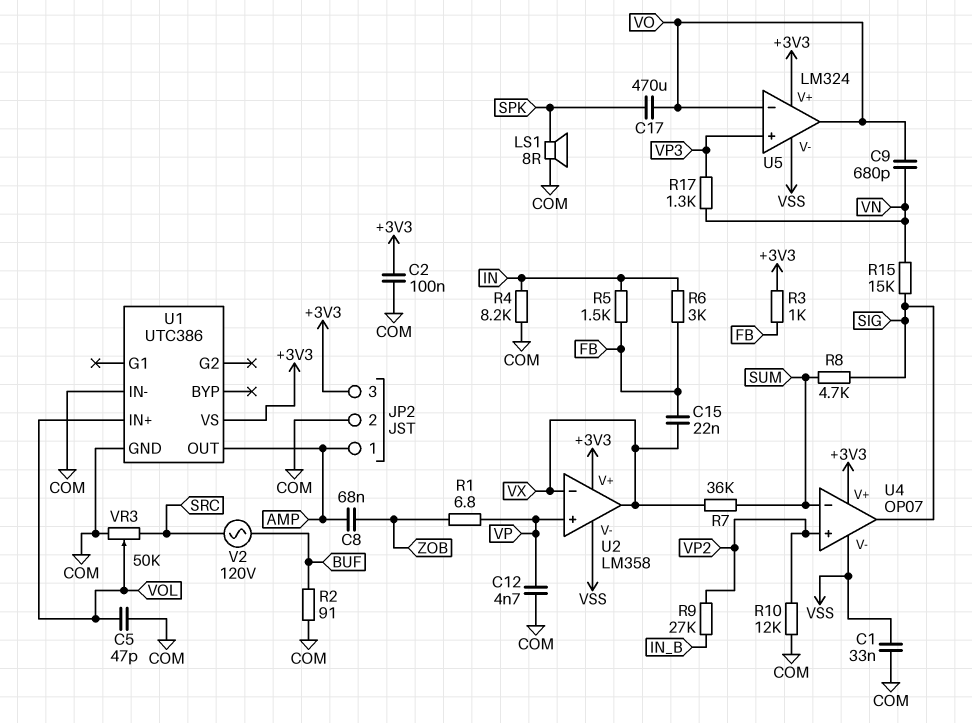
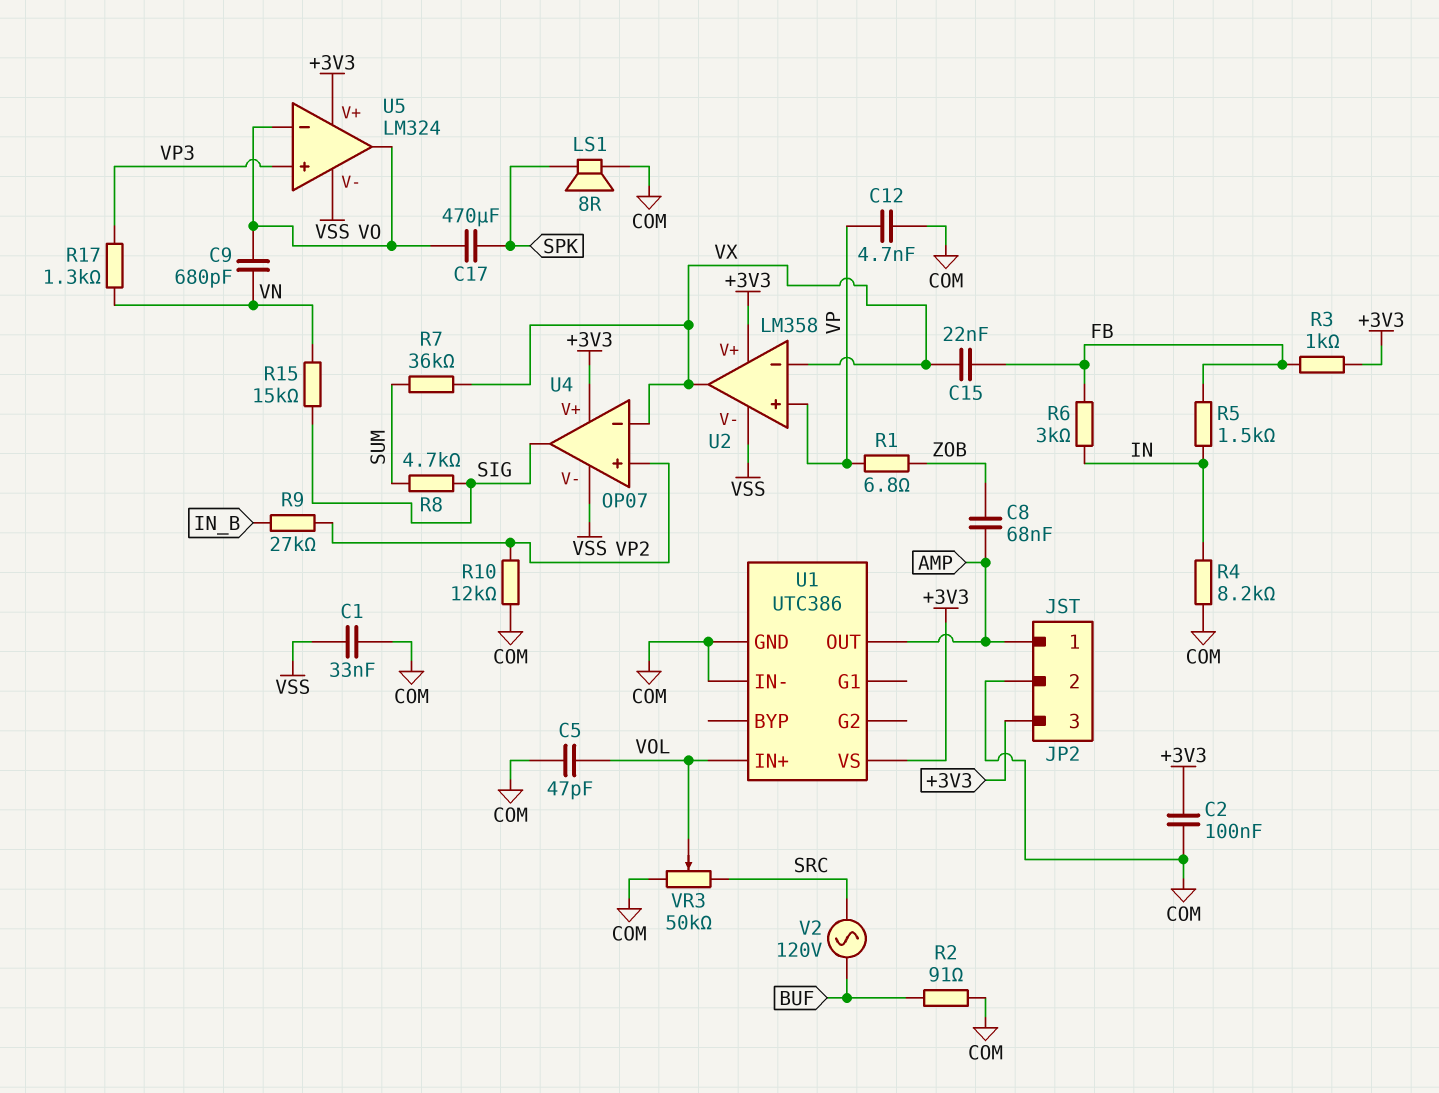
U4 pin in-: SUM -> VX

